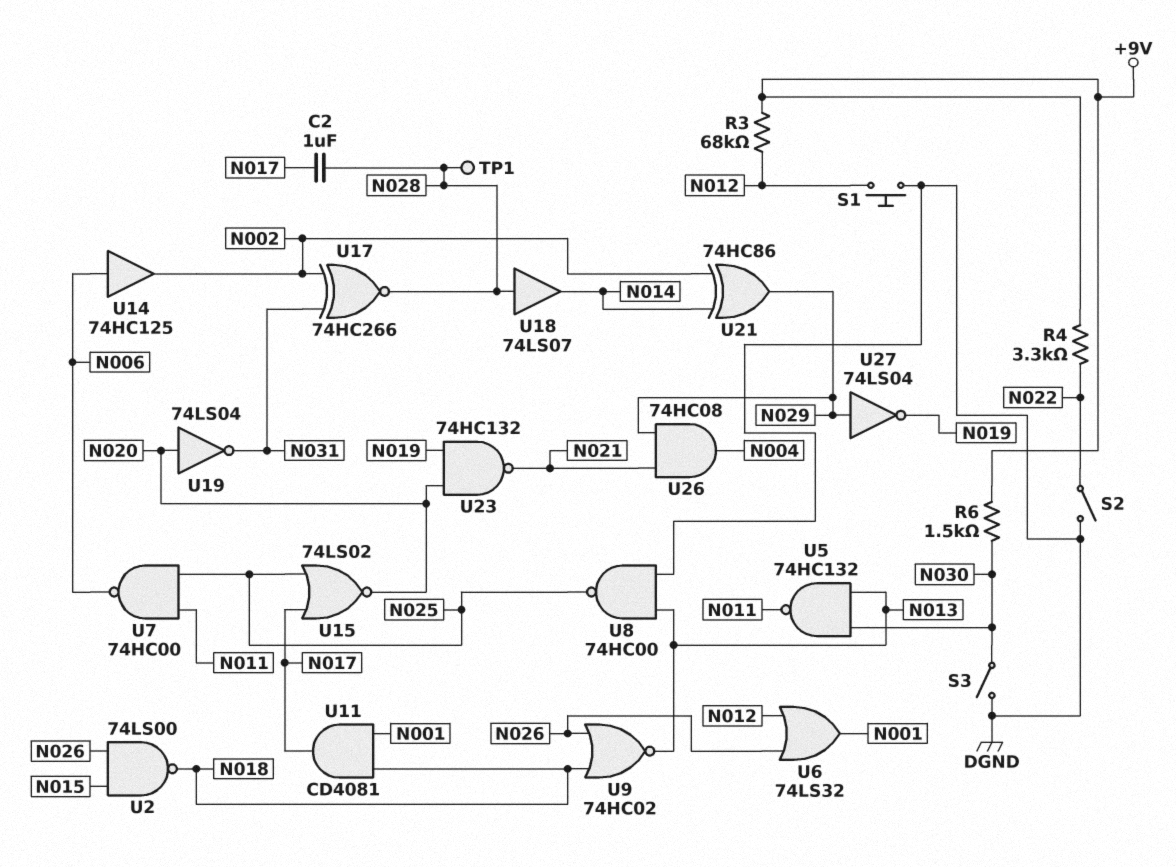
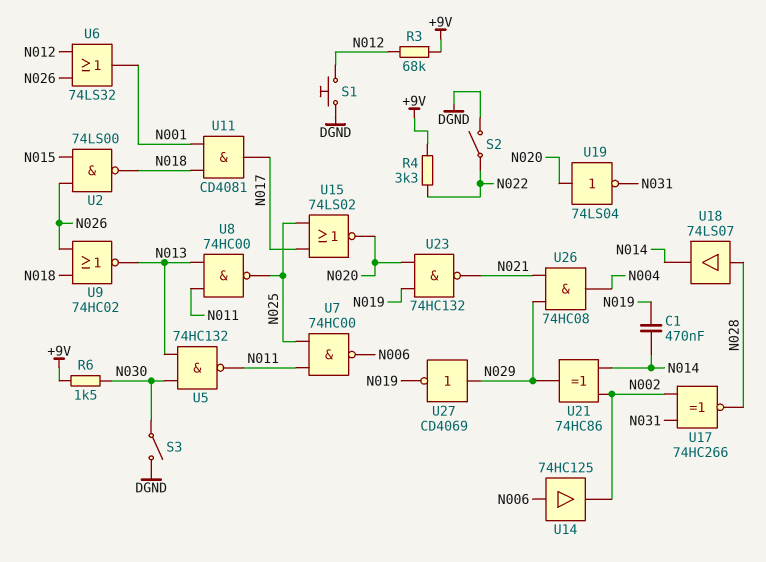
C1: none -> 470nF (N014, N019)
C2: 1uF (N017, N028) -> none
TP1: test point (N028) -> none
U8: NAND 74HC00 (in DGND, in N013, out N025) -> NAND 74HC00 (in N011, in N013, out N025)
U27: NOT 74LS04 (in N029, out N019) -> NOT CD4069 (in N029, out N019)

